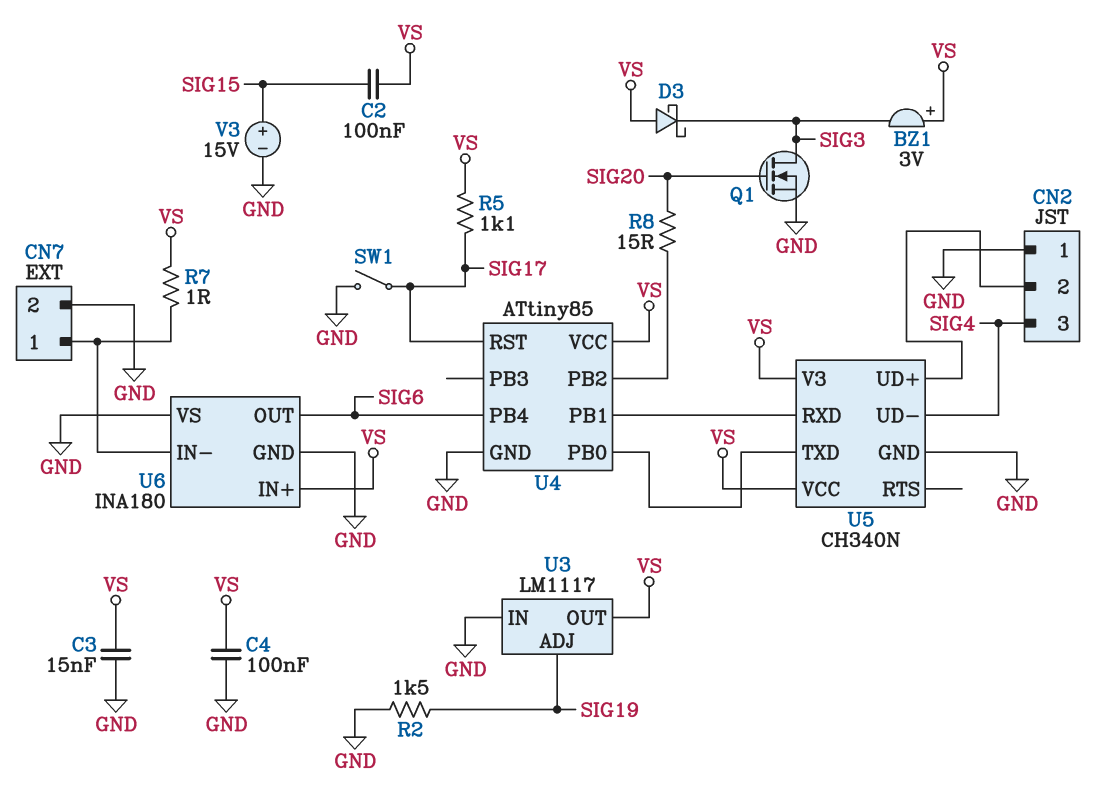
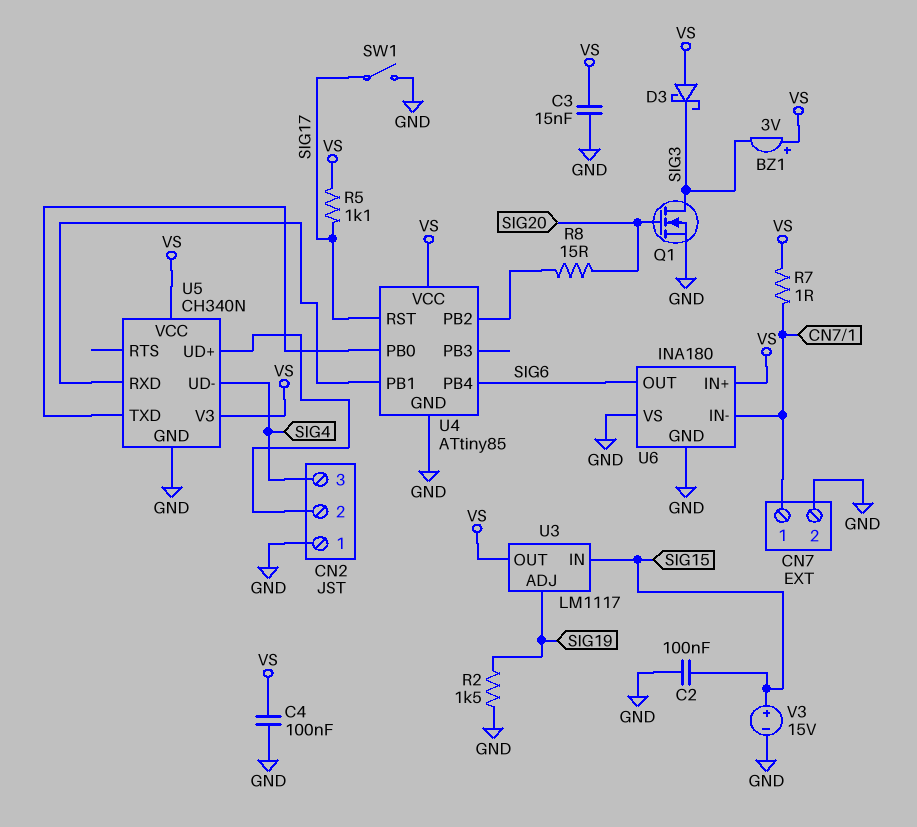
C2: 100nF (SIG15, VS) -> 100nF (GND, SIG15)
U3 pin IN: GND -> SIG15

